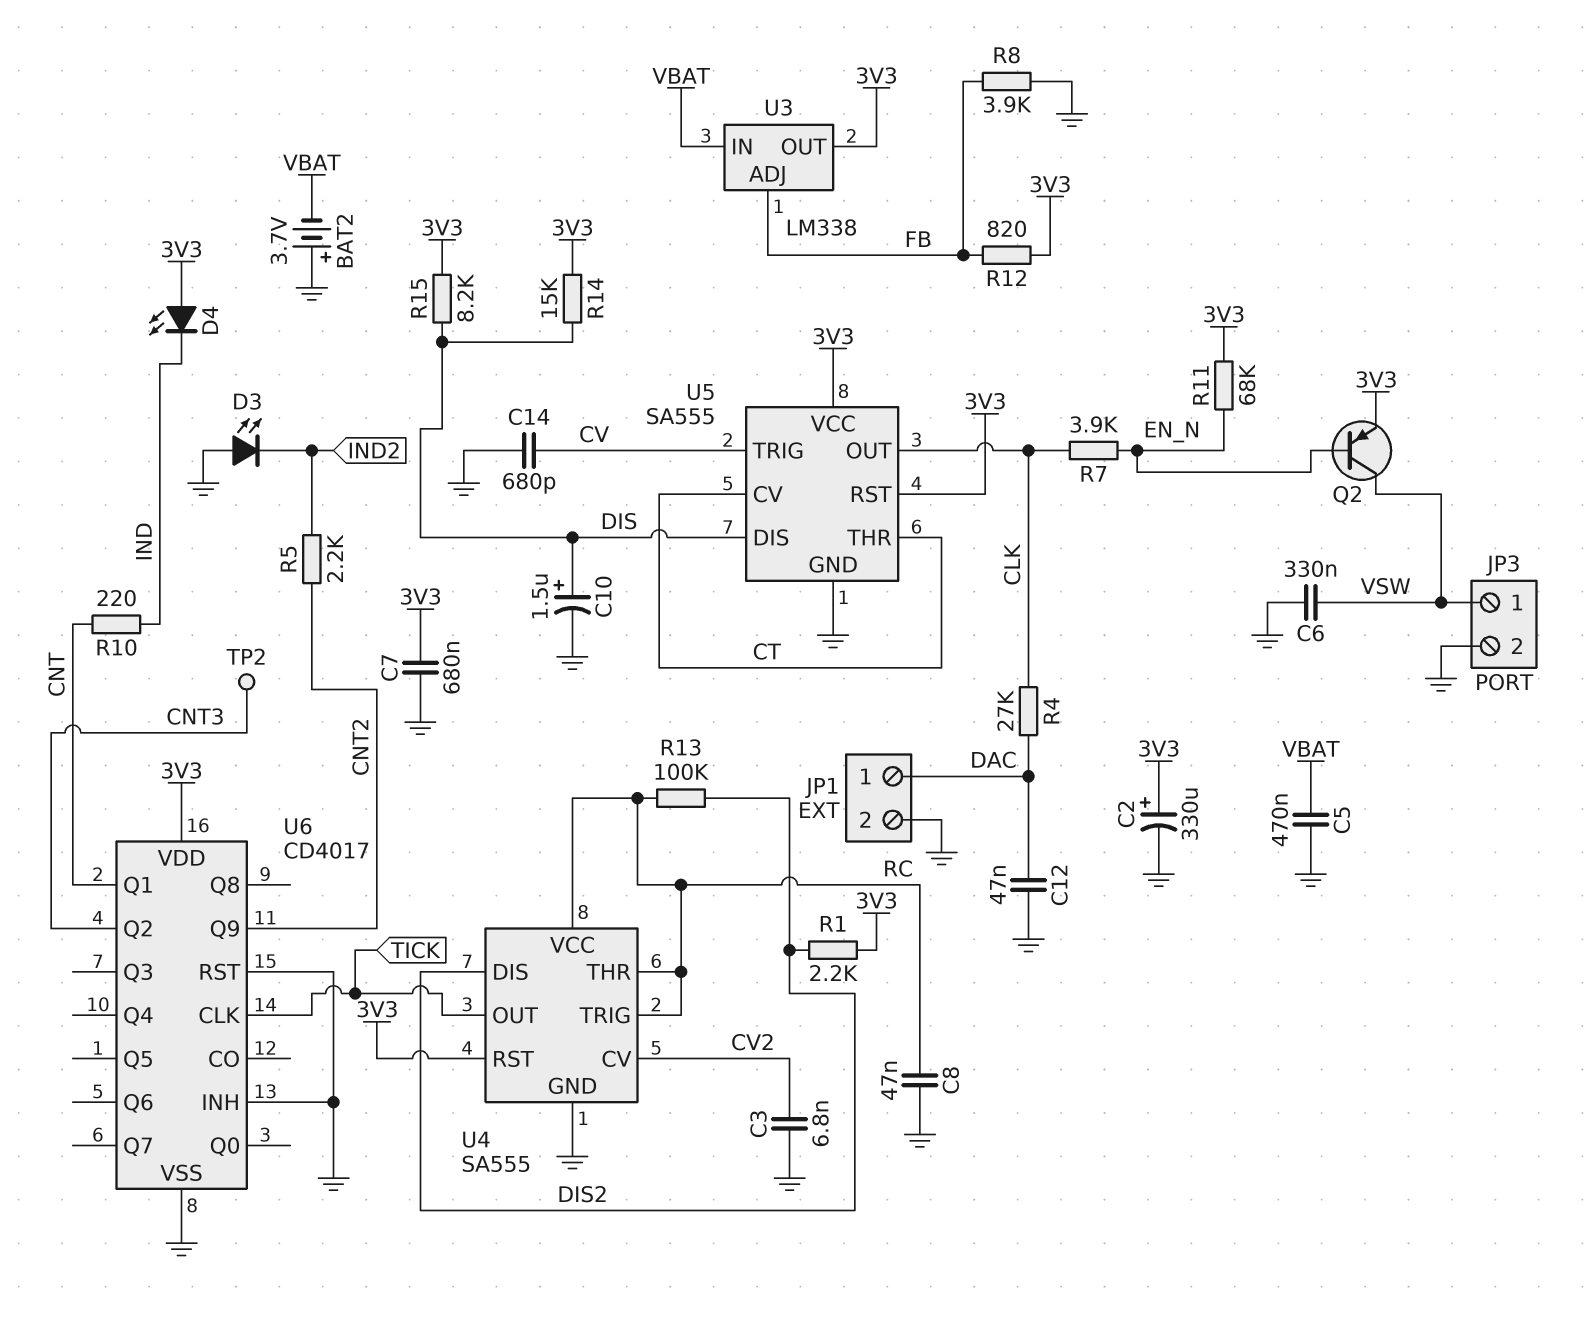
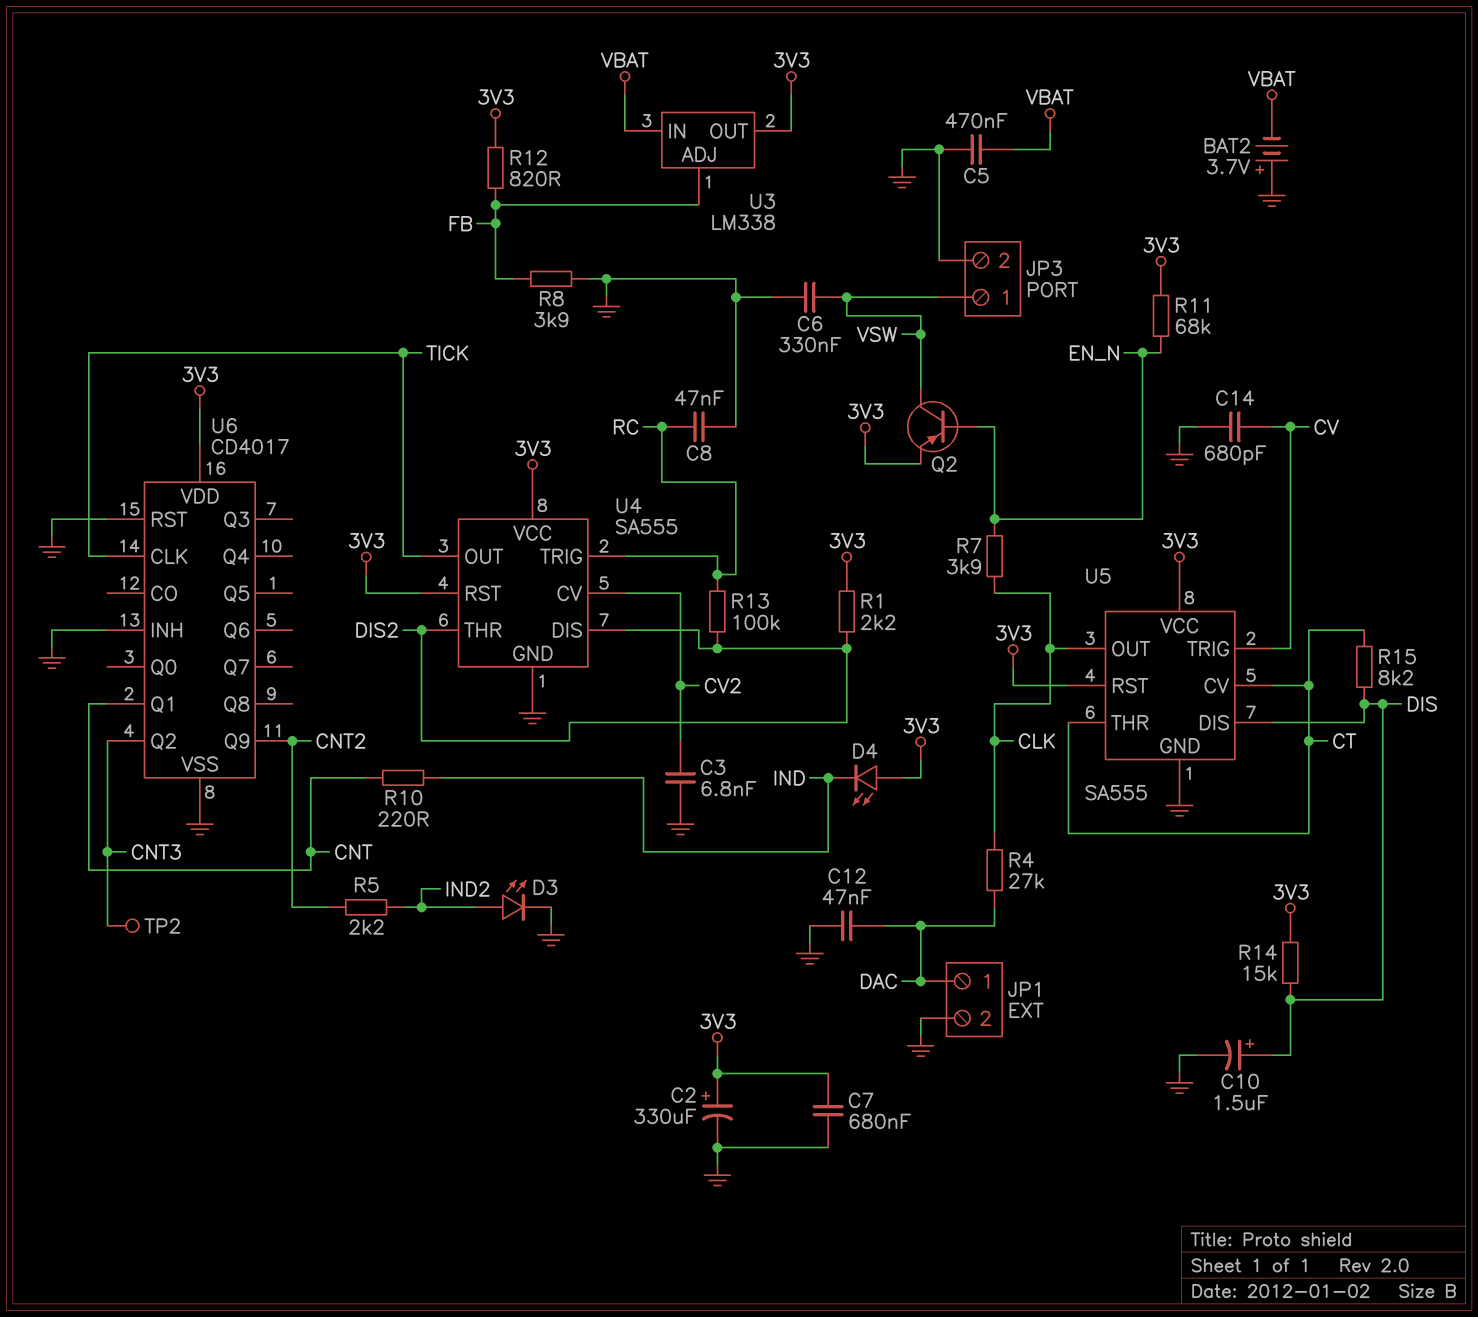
D3: LED (A GND, K IND2) -> LED (A IND2, K GND)
R15: 8.2k (3V3, DIS) -> 8.2k (CT, DIS)
U4 pin THR: RC -> DIS2
U4 pin VCC: RC -> 3V3

